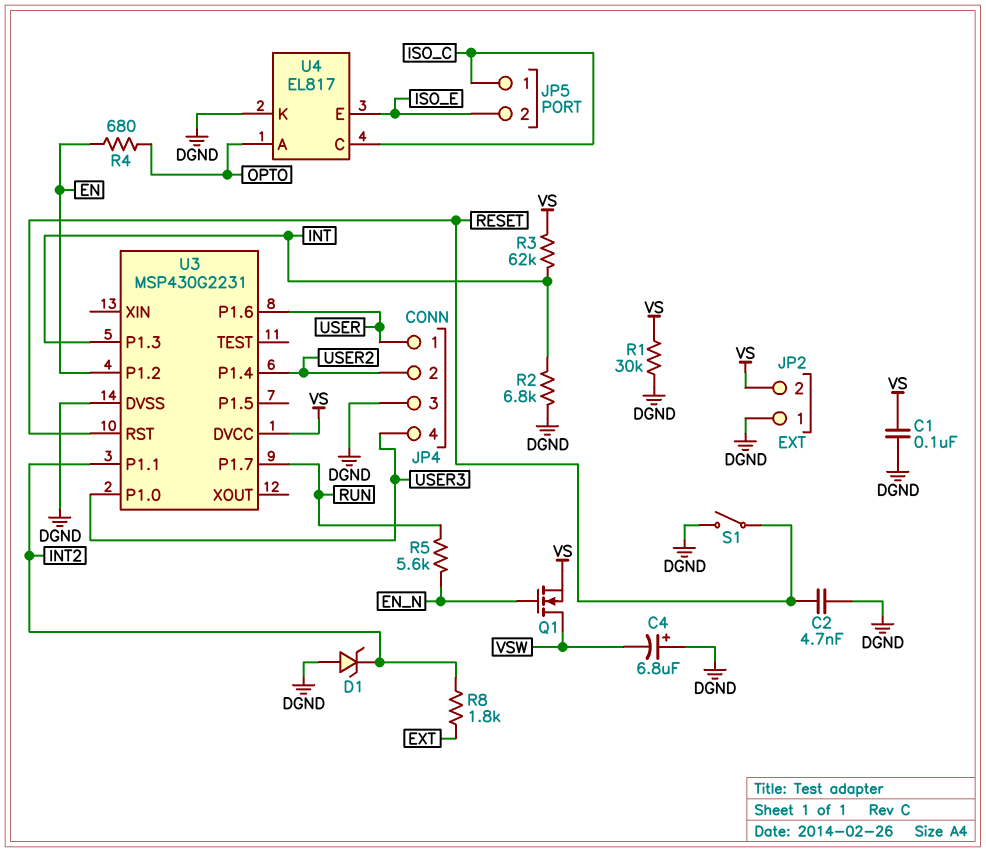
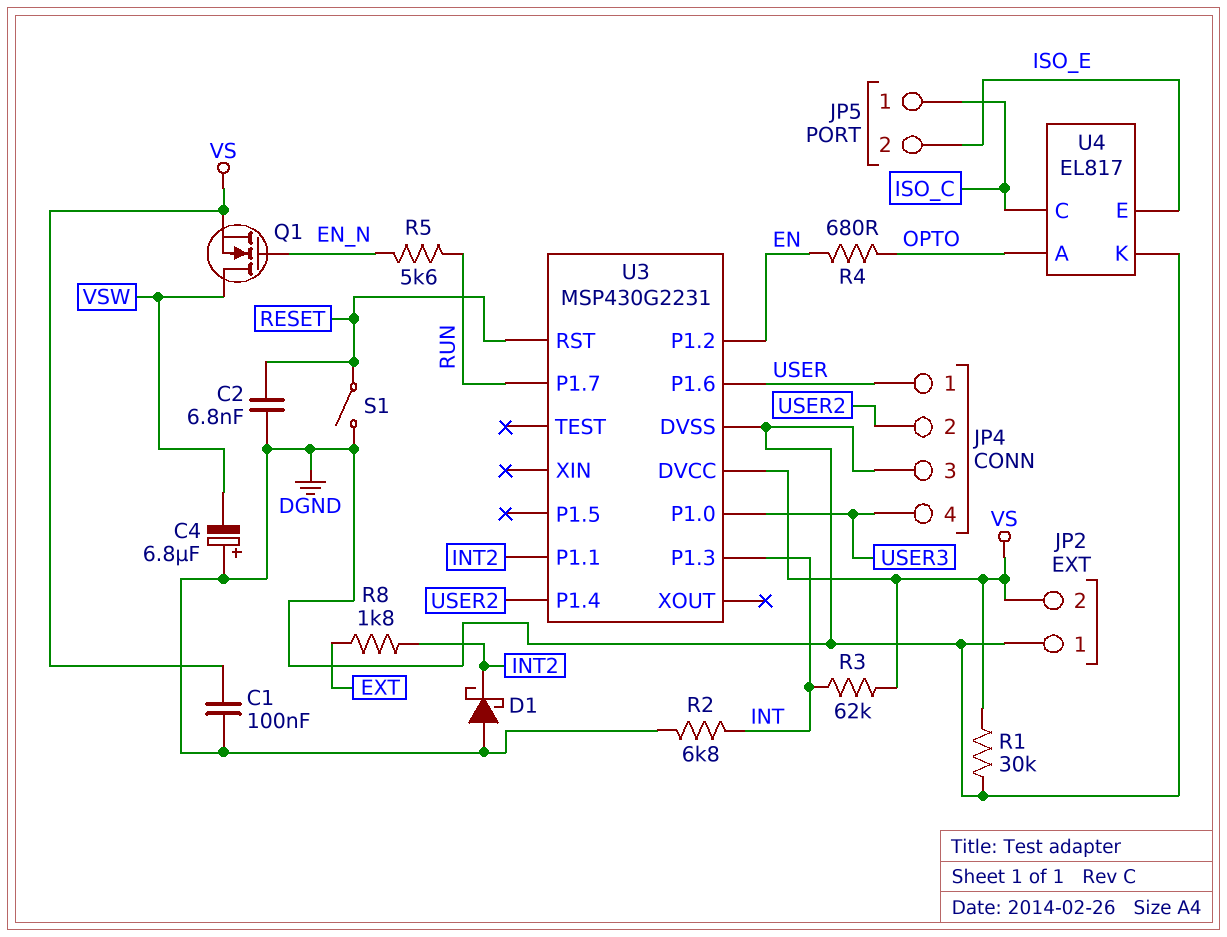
C2: 4.7nF (DGND, RESET) -> 6.8nF (DGND, RESET)
D1: zener (A DGND, K INT2) -> schottky (A DGND, K INT2)

